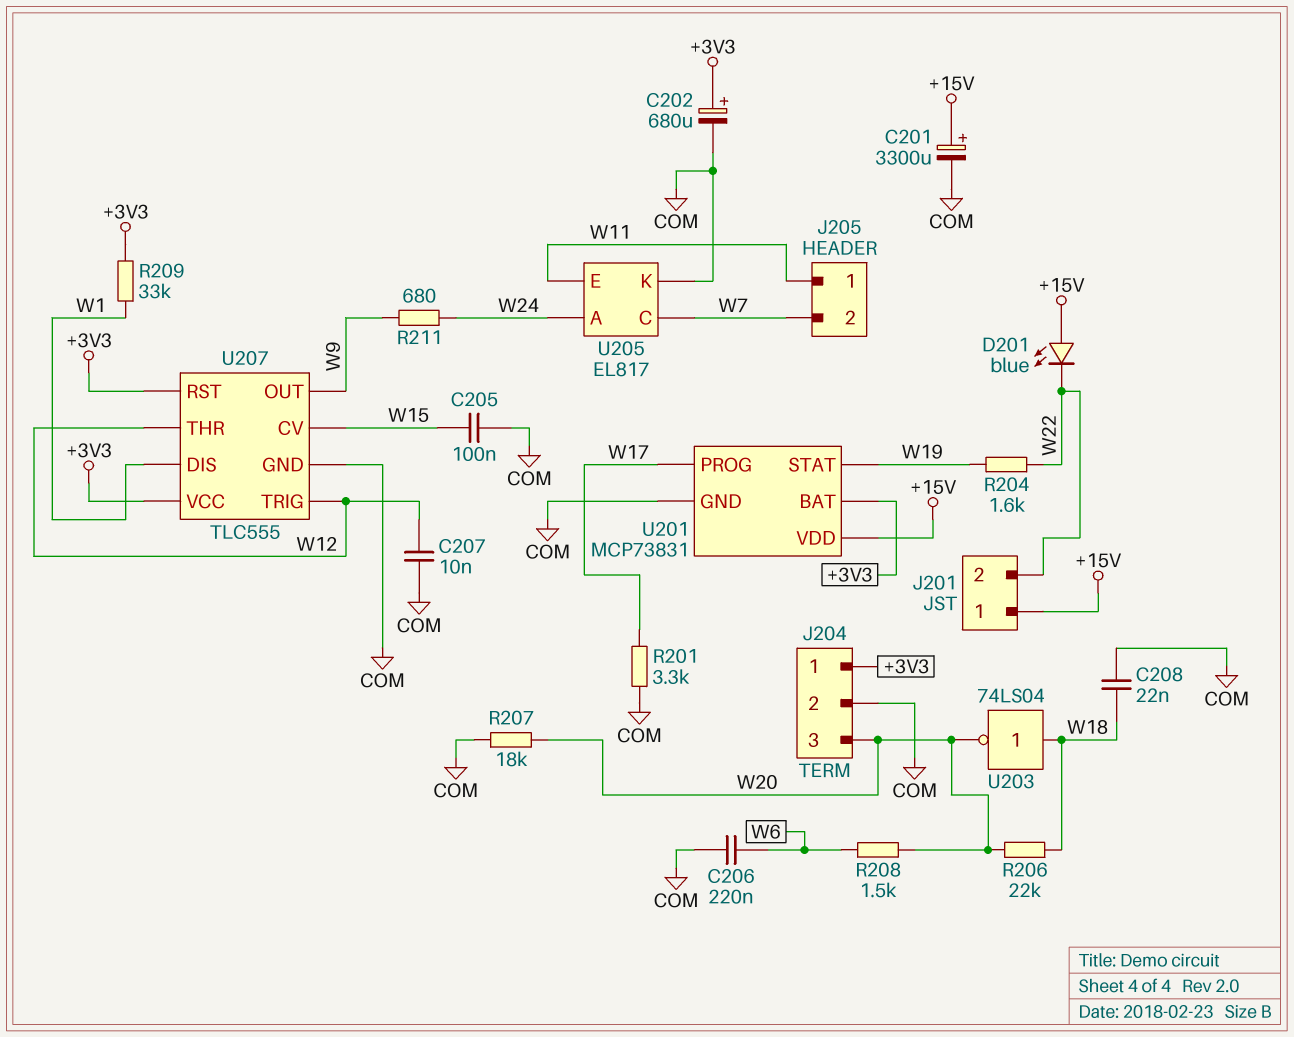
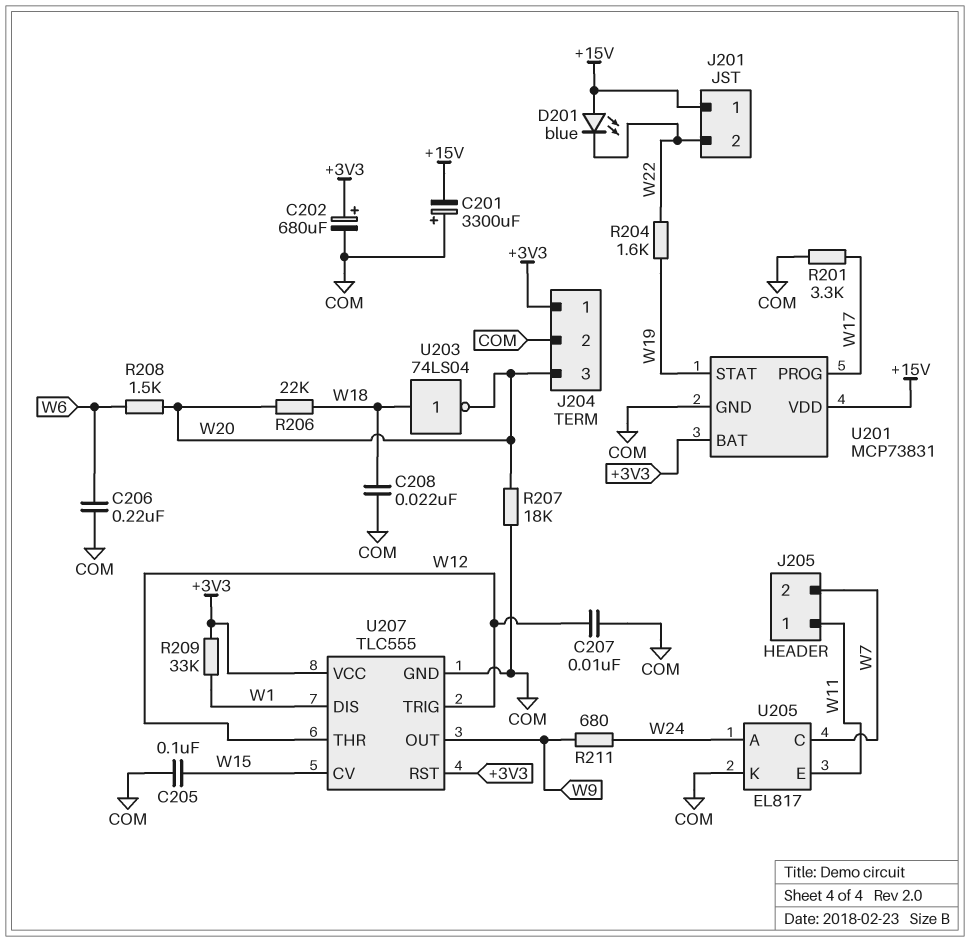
C201: 3300uF (plus +15V, minus COM) -> 3300uF (plus COM, minus +15V)

